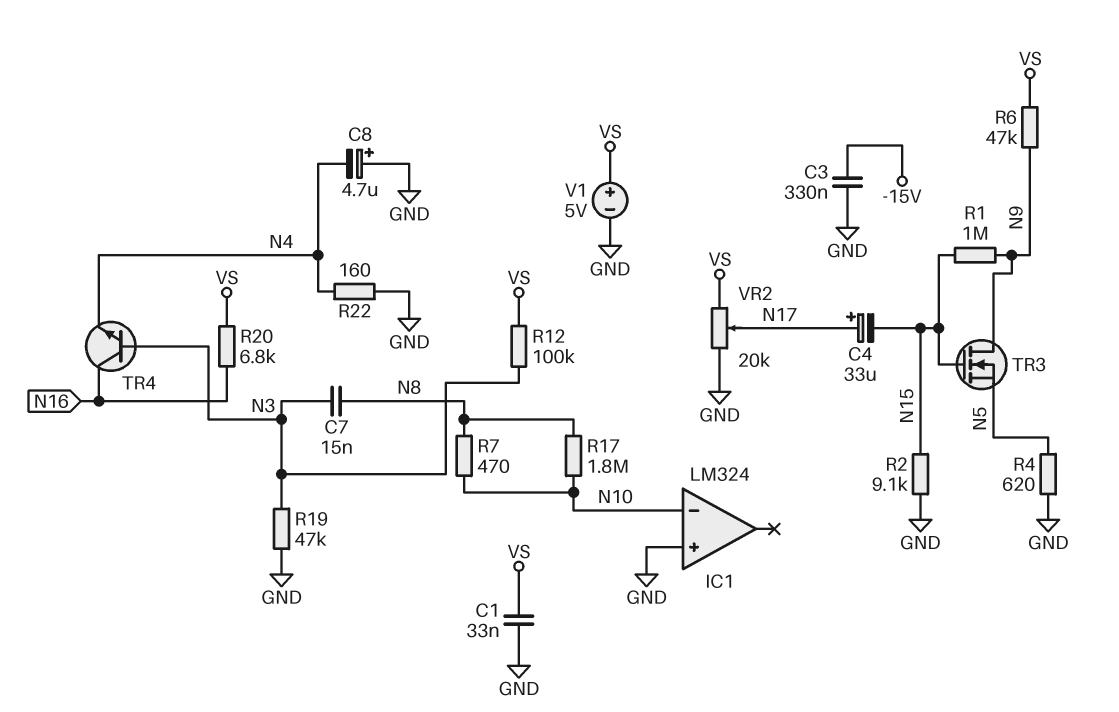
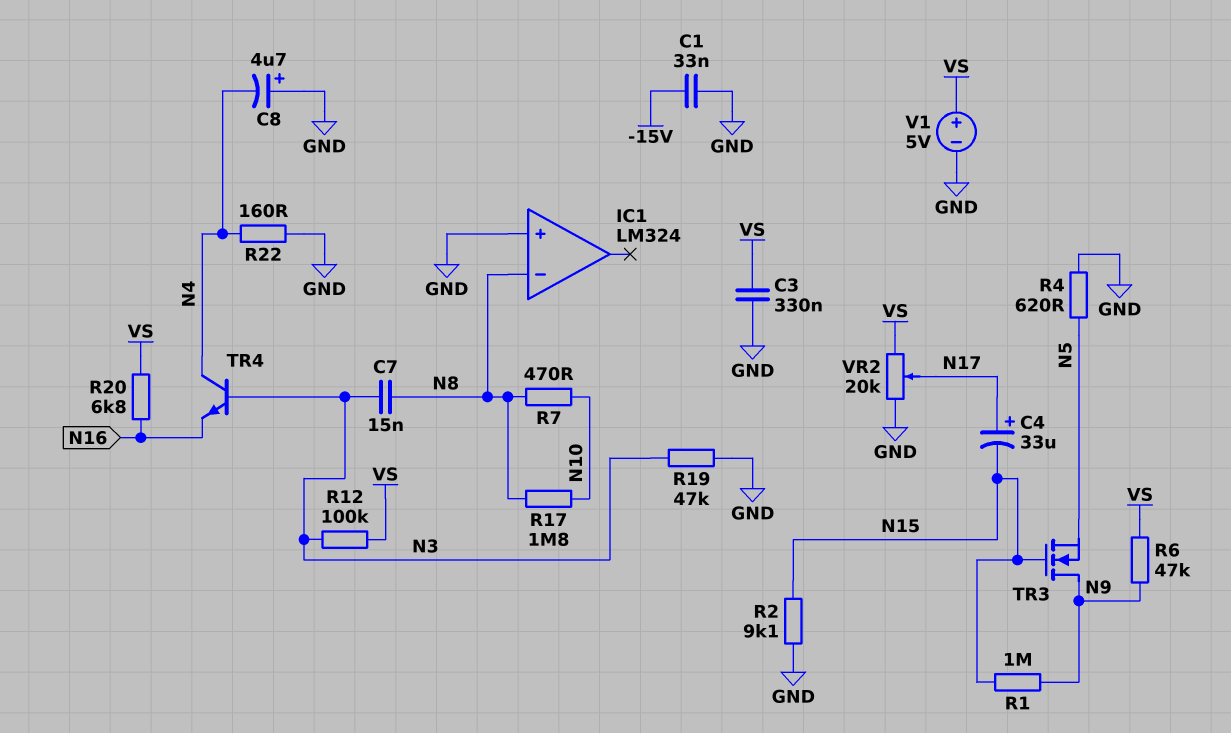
C1: 33nF (GND, VS) -> 33nF (-15V, GND)
C3: 330nF (-15V, GND) -> 330nF (GND, VS)
IC1 pin in-: N10 -> N8
TR4: NPN (B N3, C N16, E N4) -> NPN (B N3, C N4, E N16)

